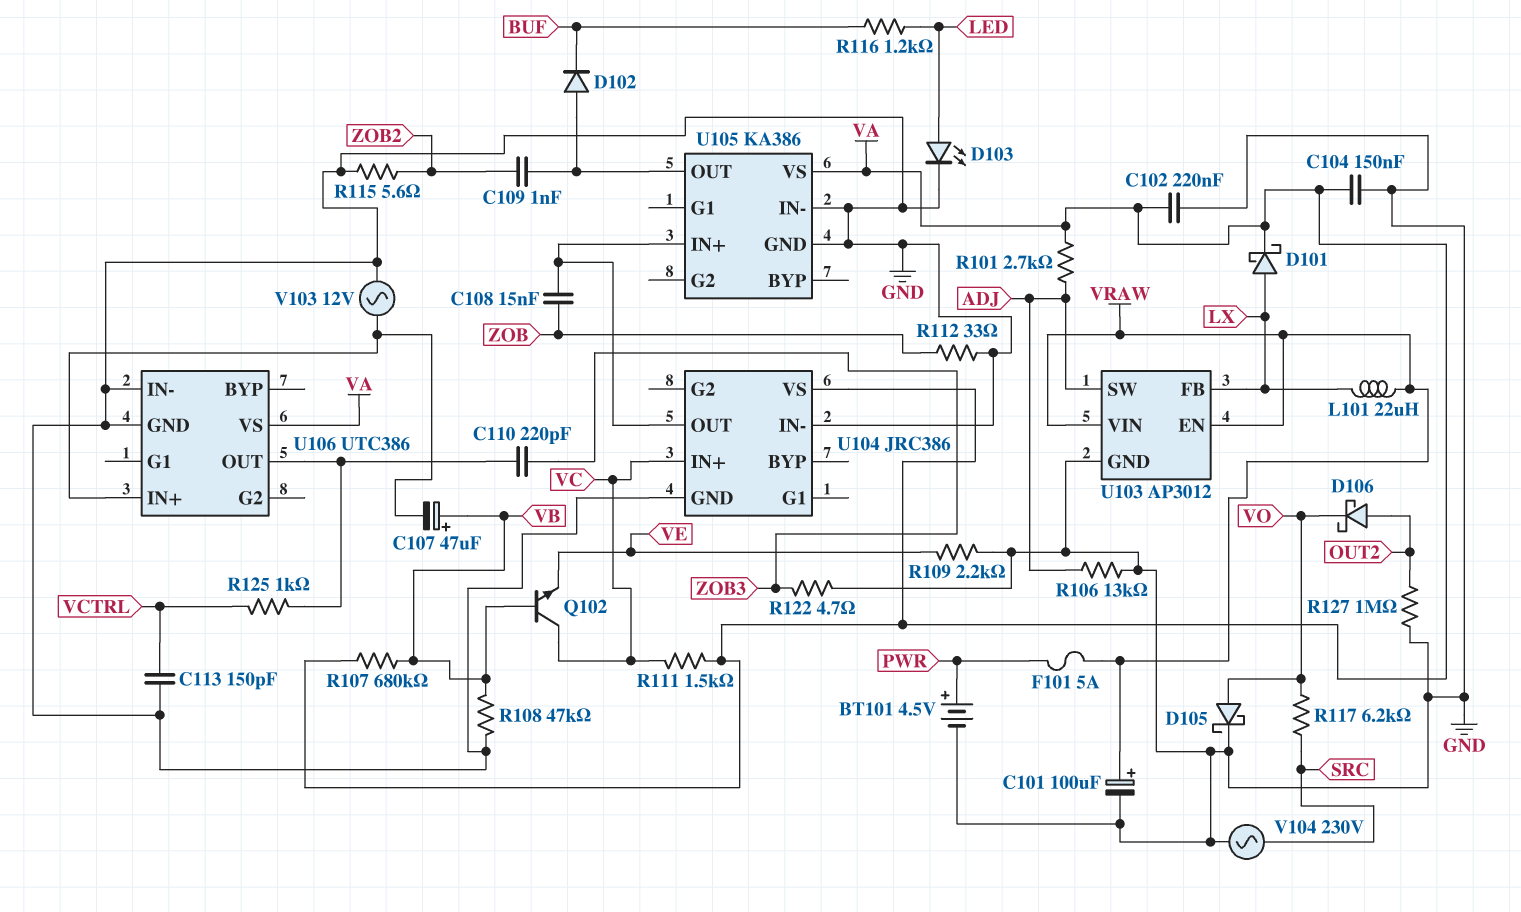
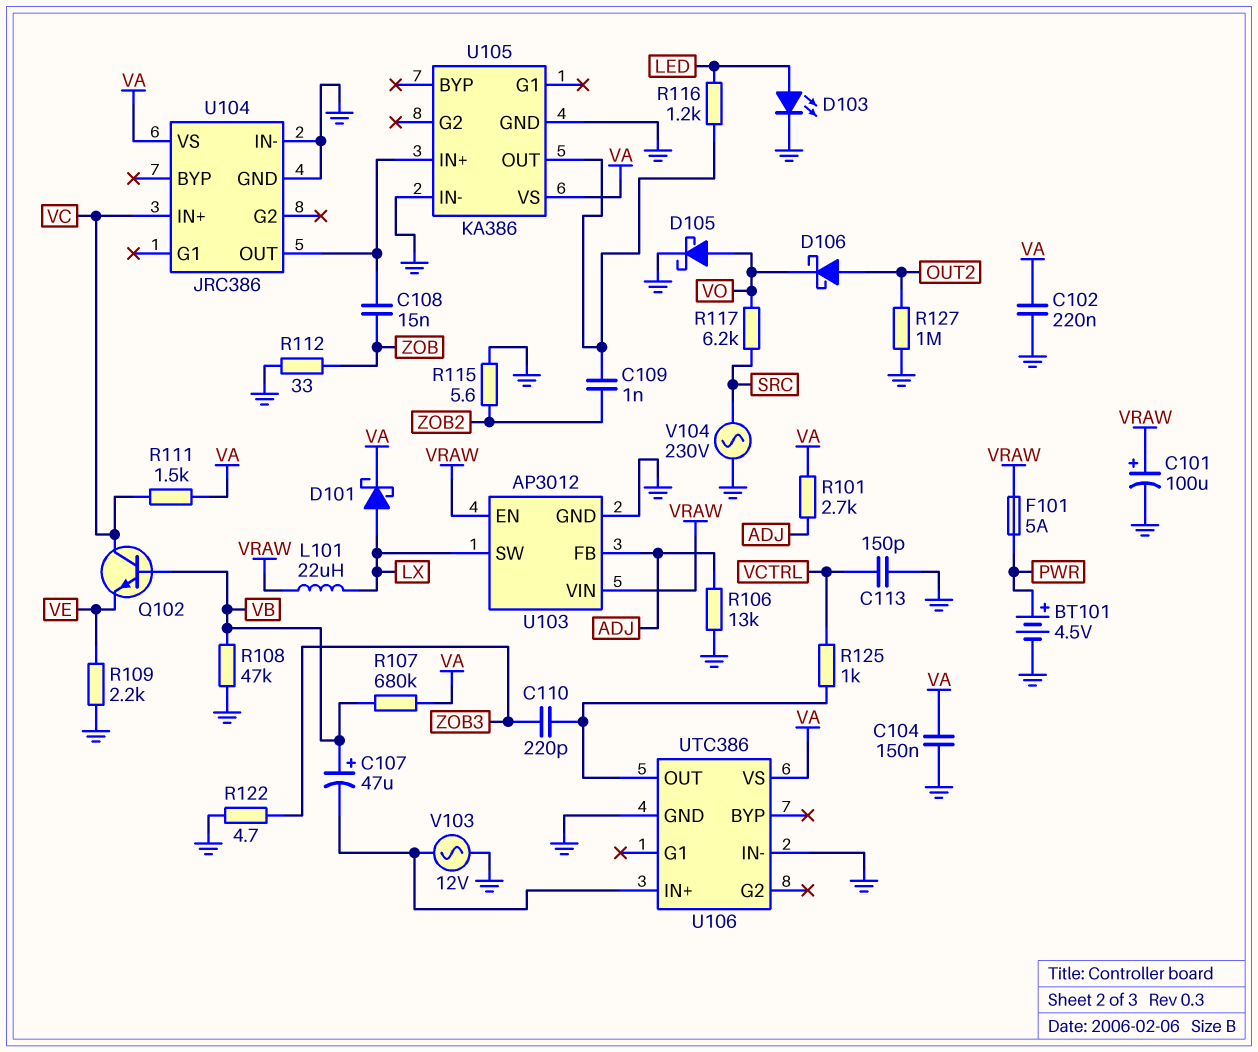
D102: diode (A U105/OUT, K BUF) -> none
R116: 1.2k (BUF, LED) -> 1.2k (LED, U105/OUT)
U103 pin FB: LX -> ADJ
U103 pin SW: ADJ -> LX

